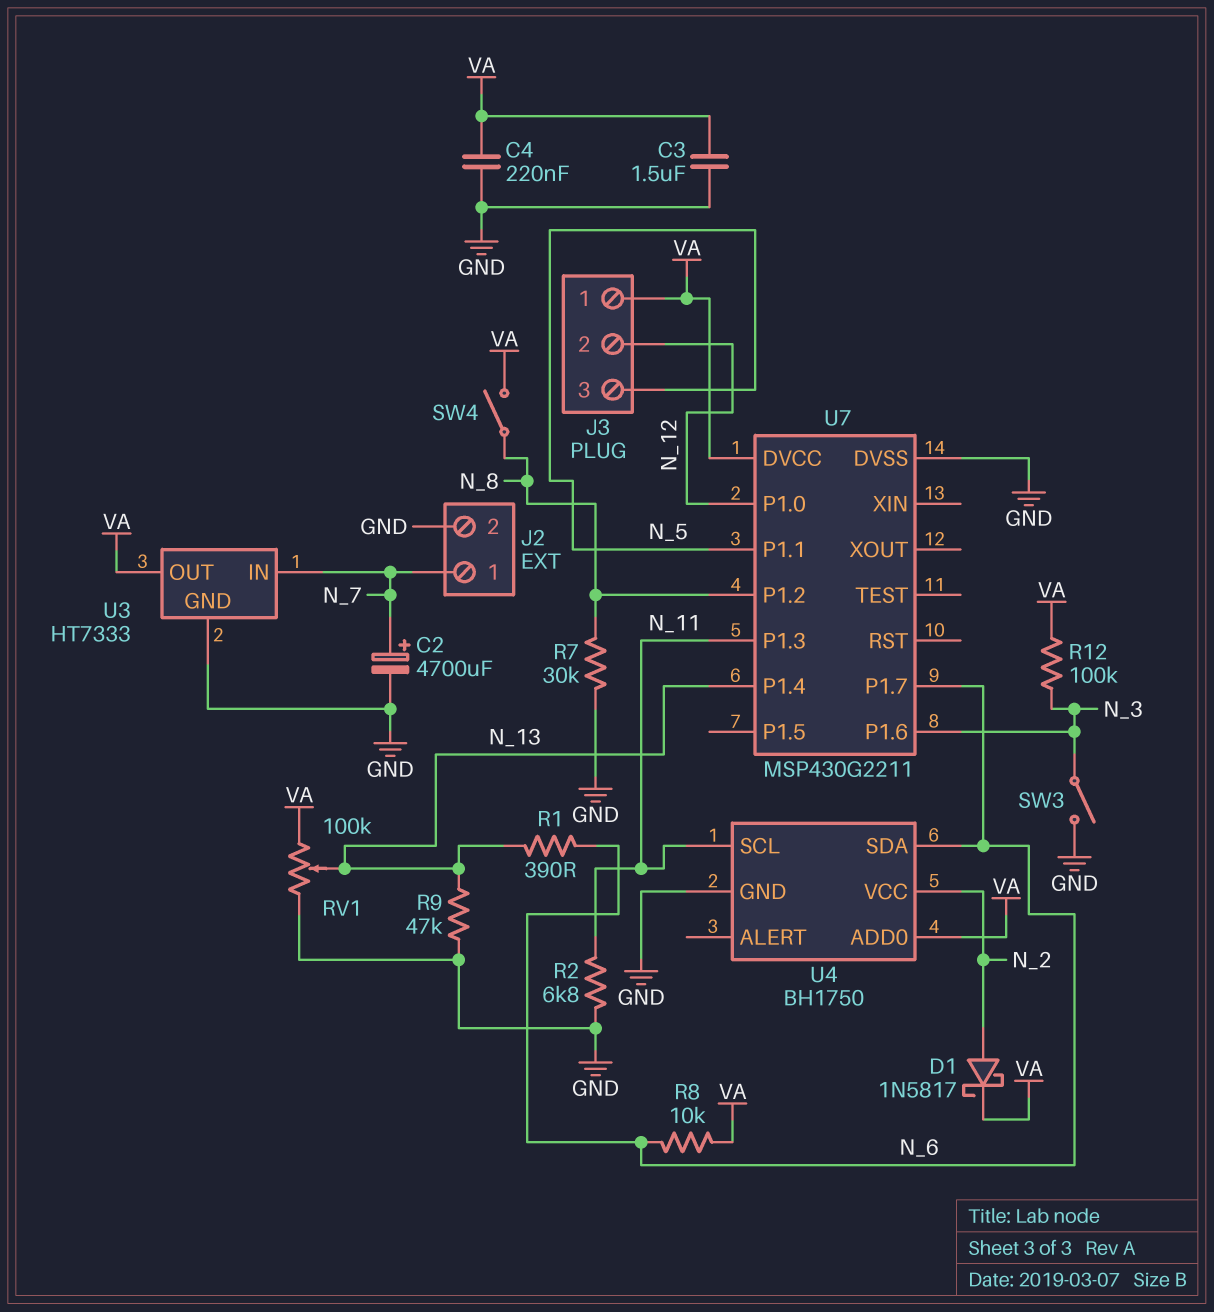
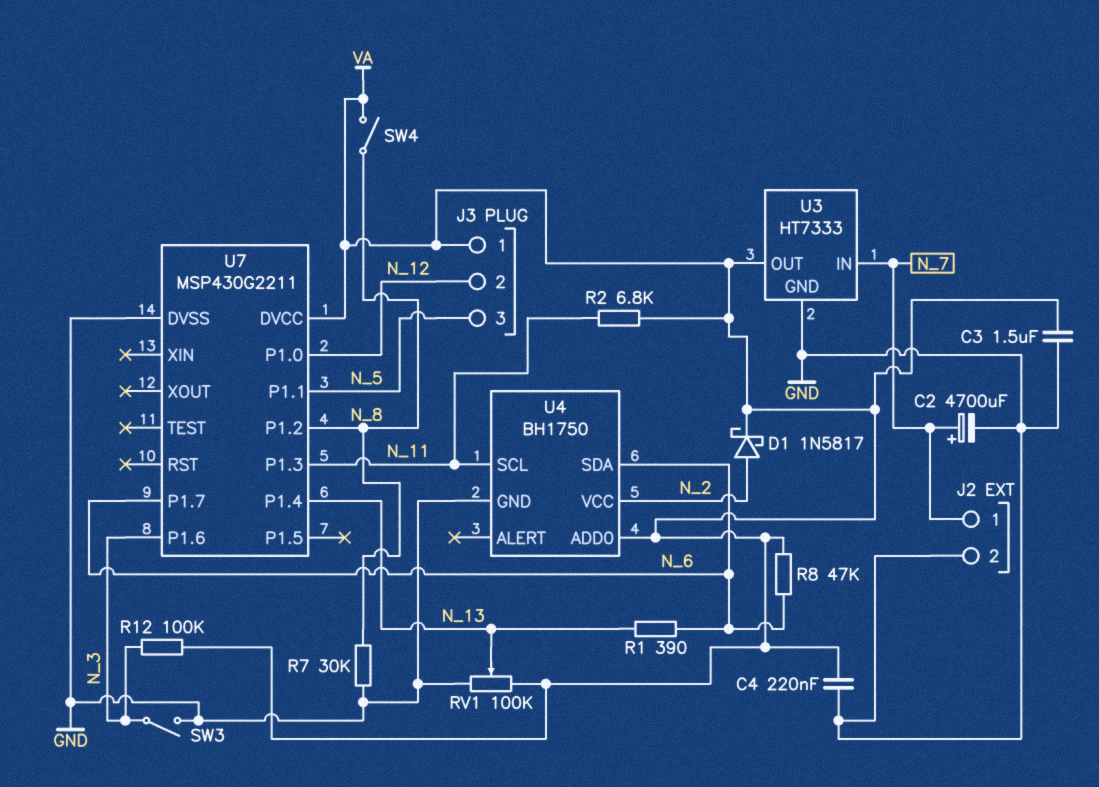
R2: 6.8k (GND, N_11) -> 6.8k (N_11, VA)
R8: 10k (N_6, VA) -> 47k (N_6, VA)
R9: 47k (GND, N_13) -> none

